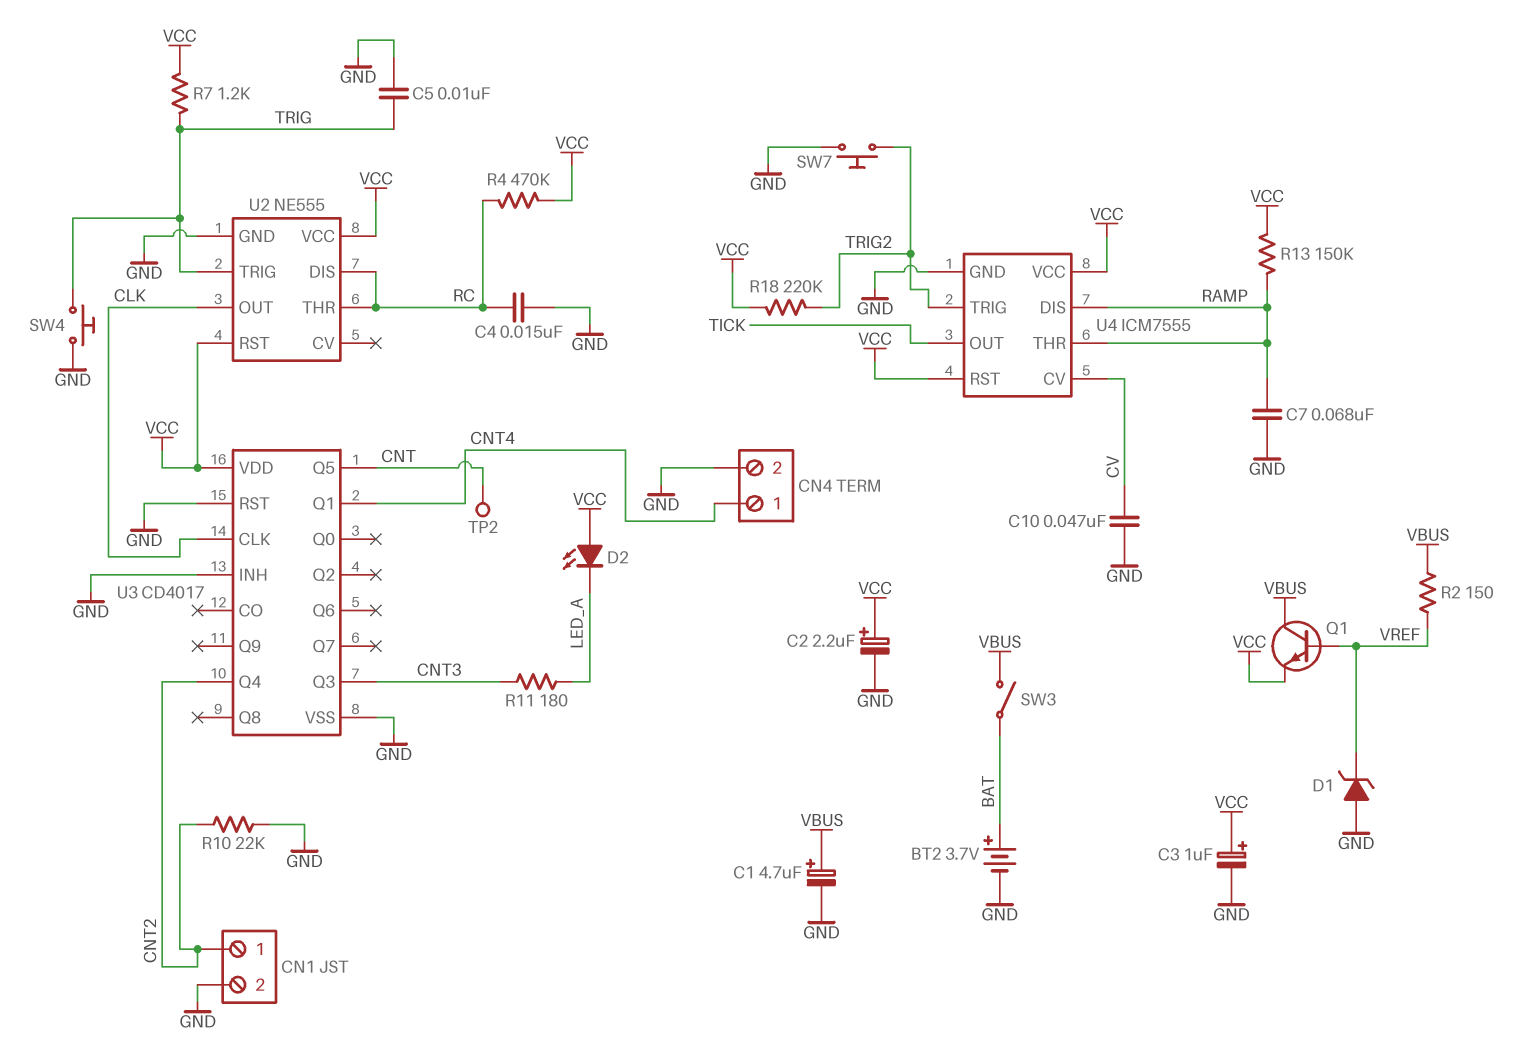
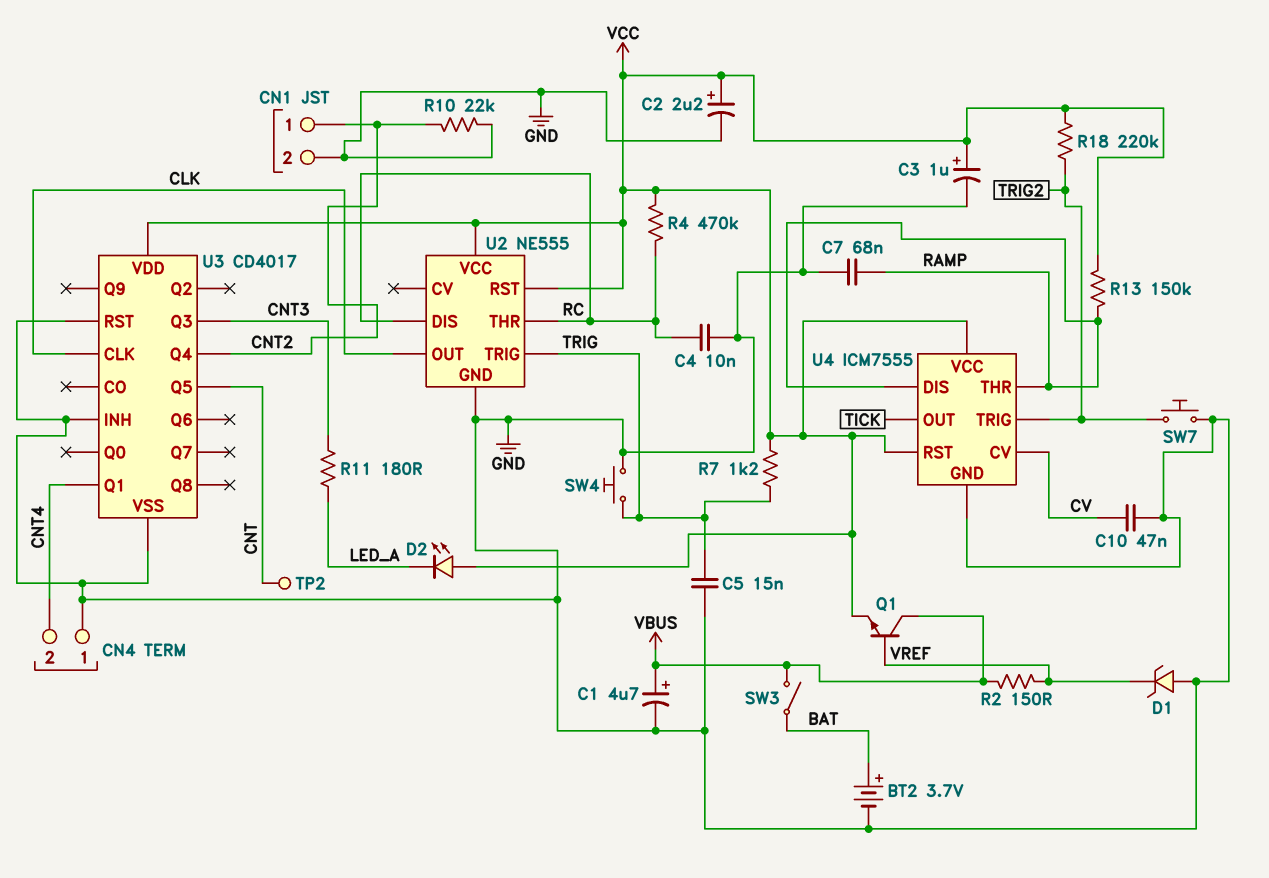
C4: 15nF (GND, RC) -> 10nF (GND, RC)
C5: 10nF (GND, TRIG) -> 15nF (GND, TRIG)
CN4 pin 1: CNT4 -> GND
CN4 pin 2: GND -> CNT4

